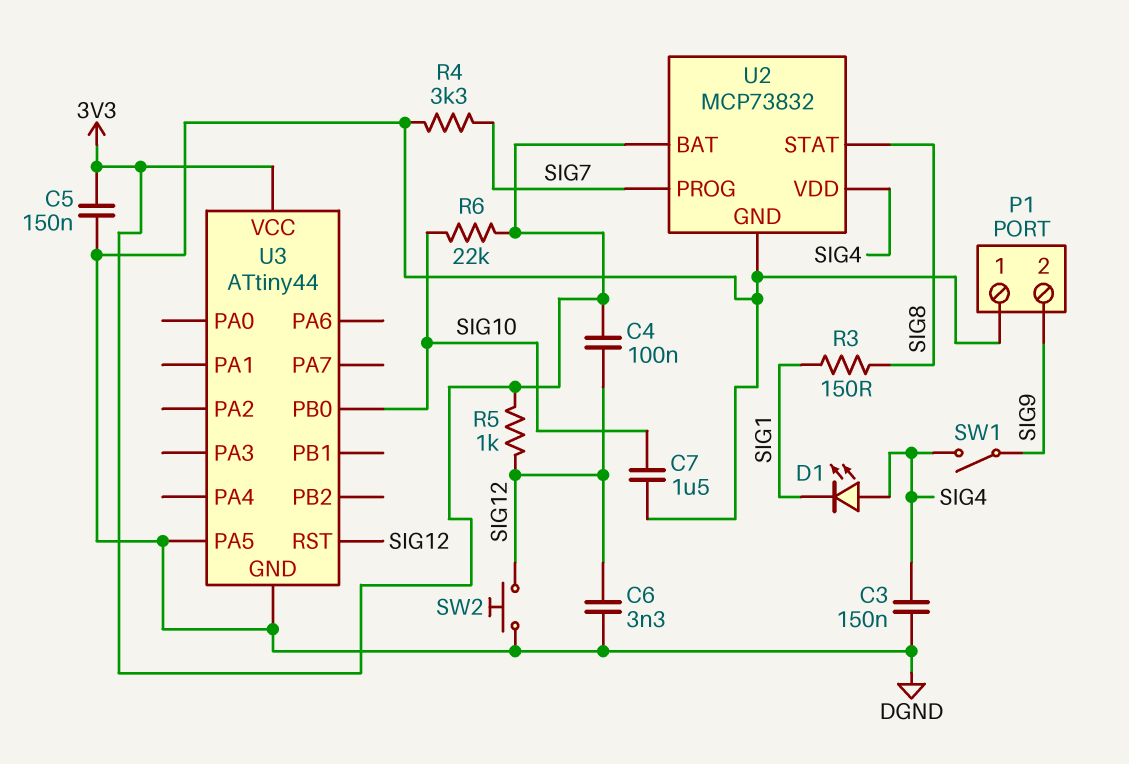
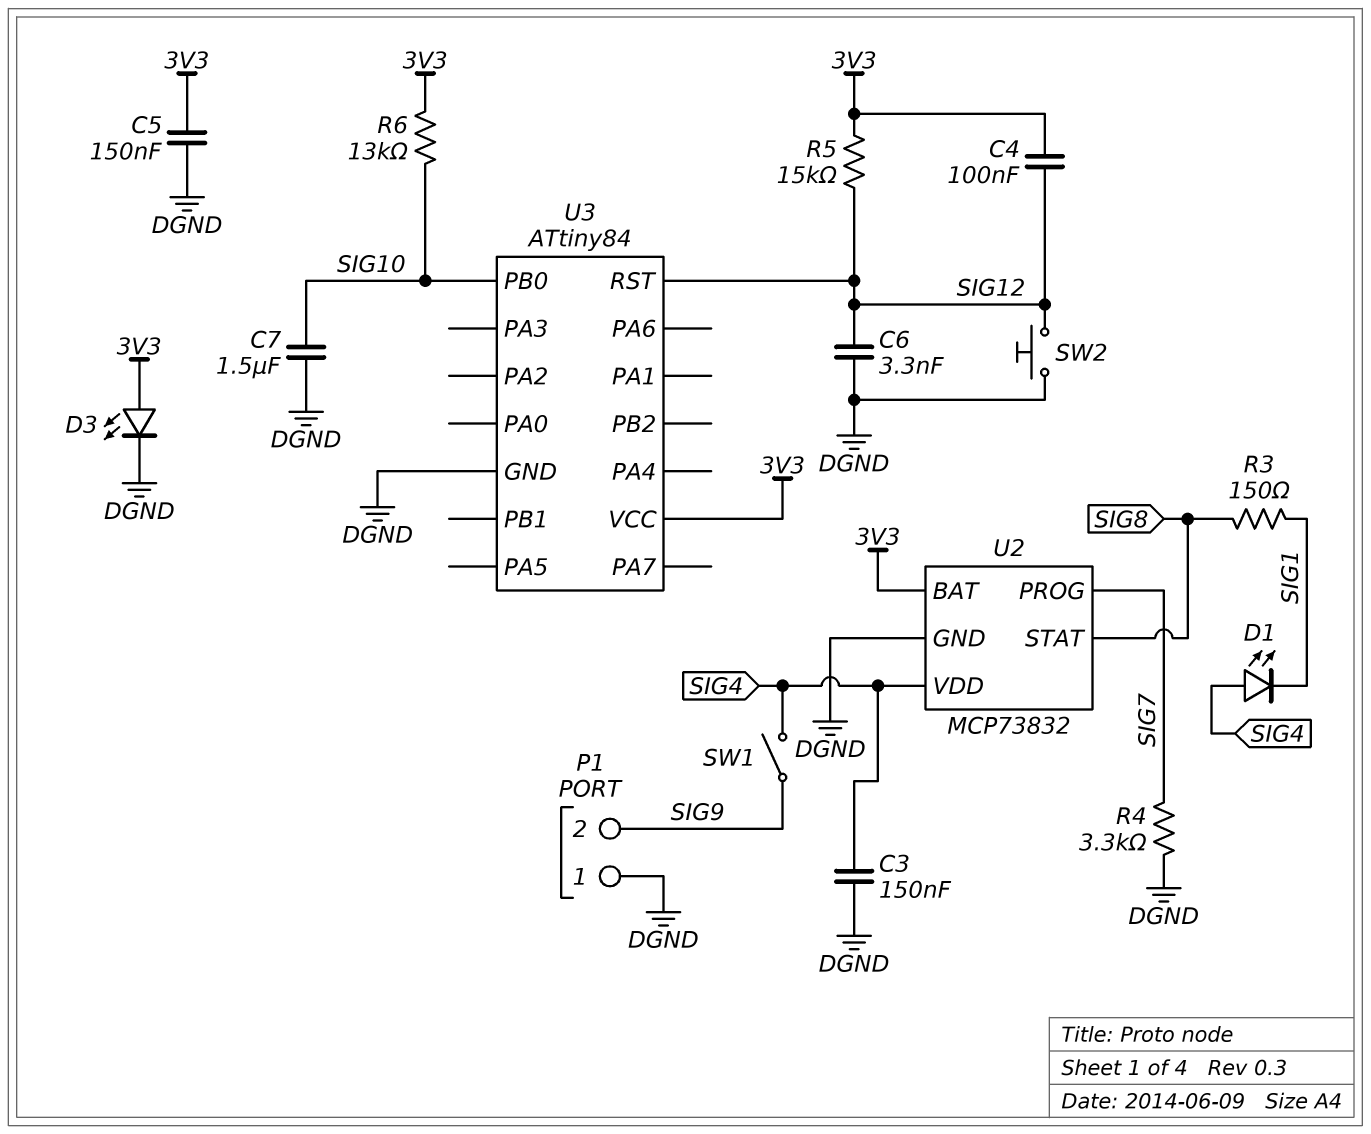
D3: none -> LED (A 3V3, K DGND)
R5: 1k (3V3, SIG12) -> 15k (3V3, SIG12)
R6: 22k (3V3, SIG10) -> 13k (3V3, SIG10)
U3: ATtiny44 -> ATtiny84
U3 pin PA5: DGND -> none

